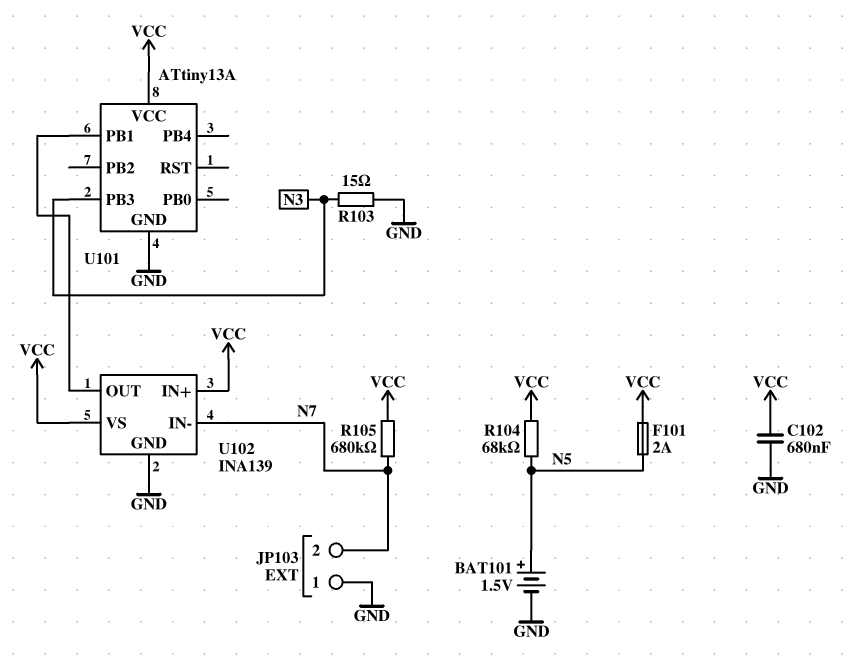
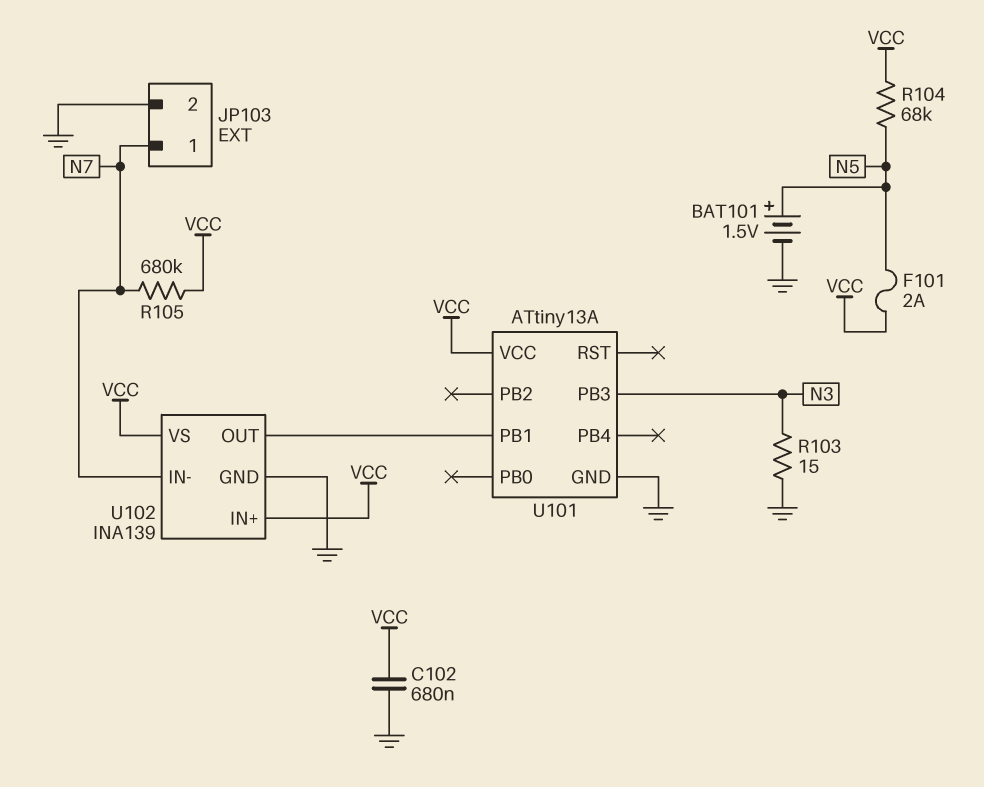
JP103 pin 1: GND -> N7
JP103 pin 2: N7 -> GND

